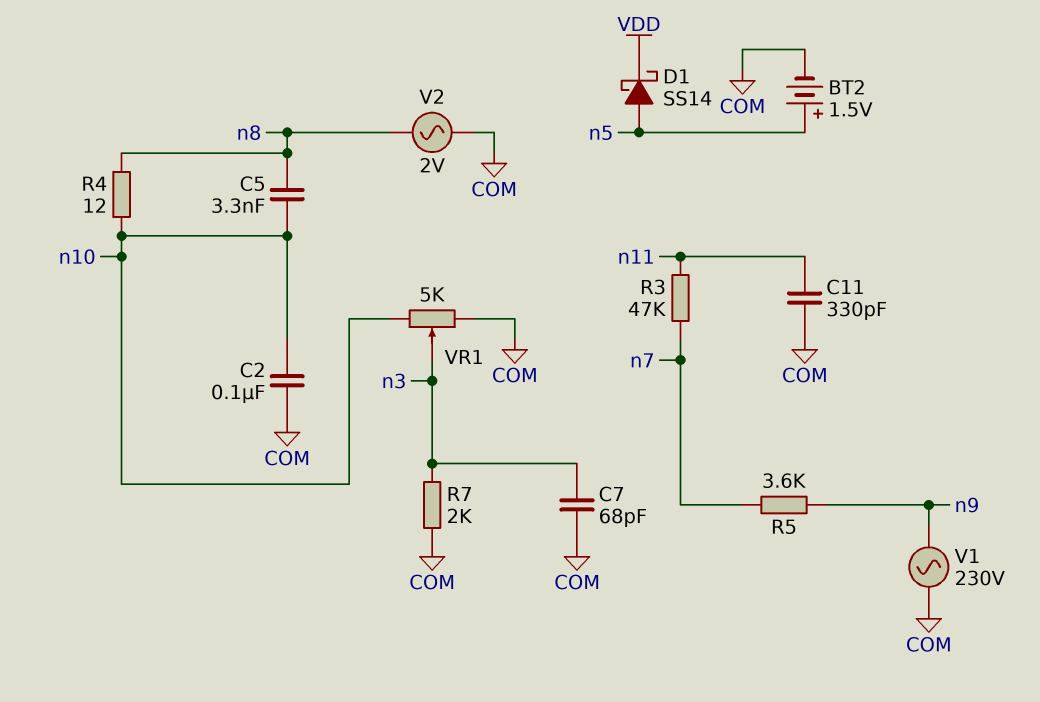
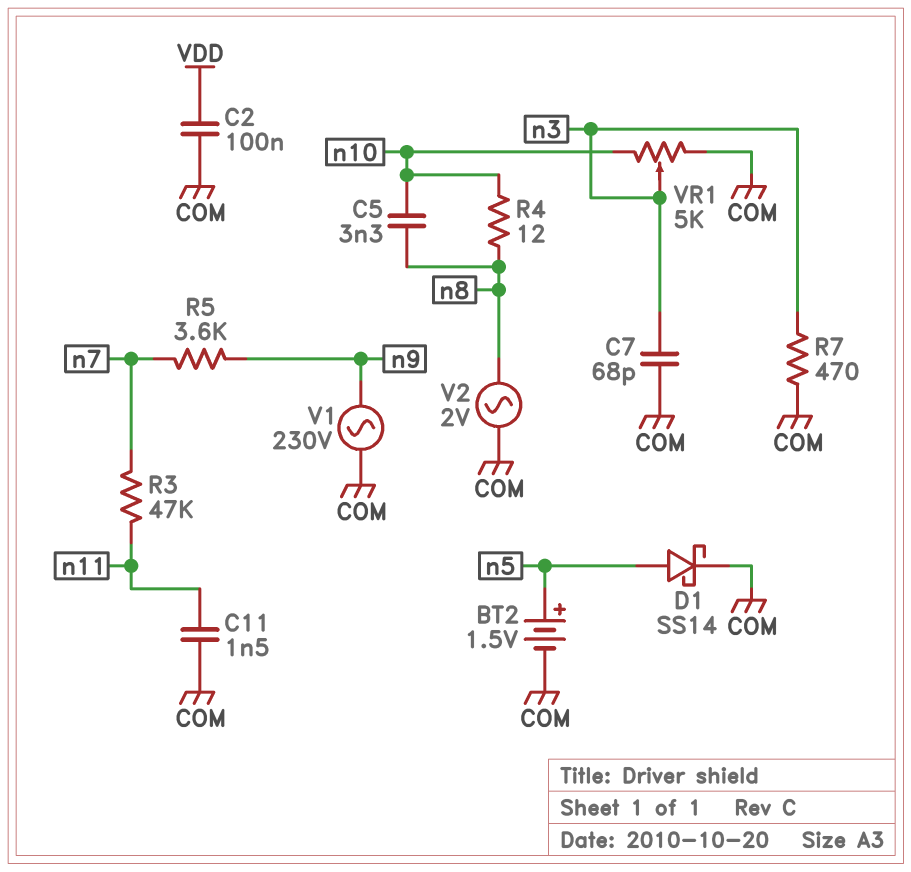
C2: 100nF (COM, n10) -> 100nF (COM, VDD)
C11: 330pF (COM, n11) -> 1.5nF (COM, n11)
D1: schottky SS14 (A n5, K VDD) -> schottky SS14 (A n5, K COM)
R7: 2k (COM, n3) -> 470 (COM, n3)

